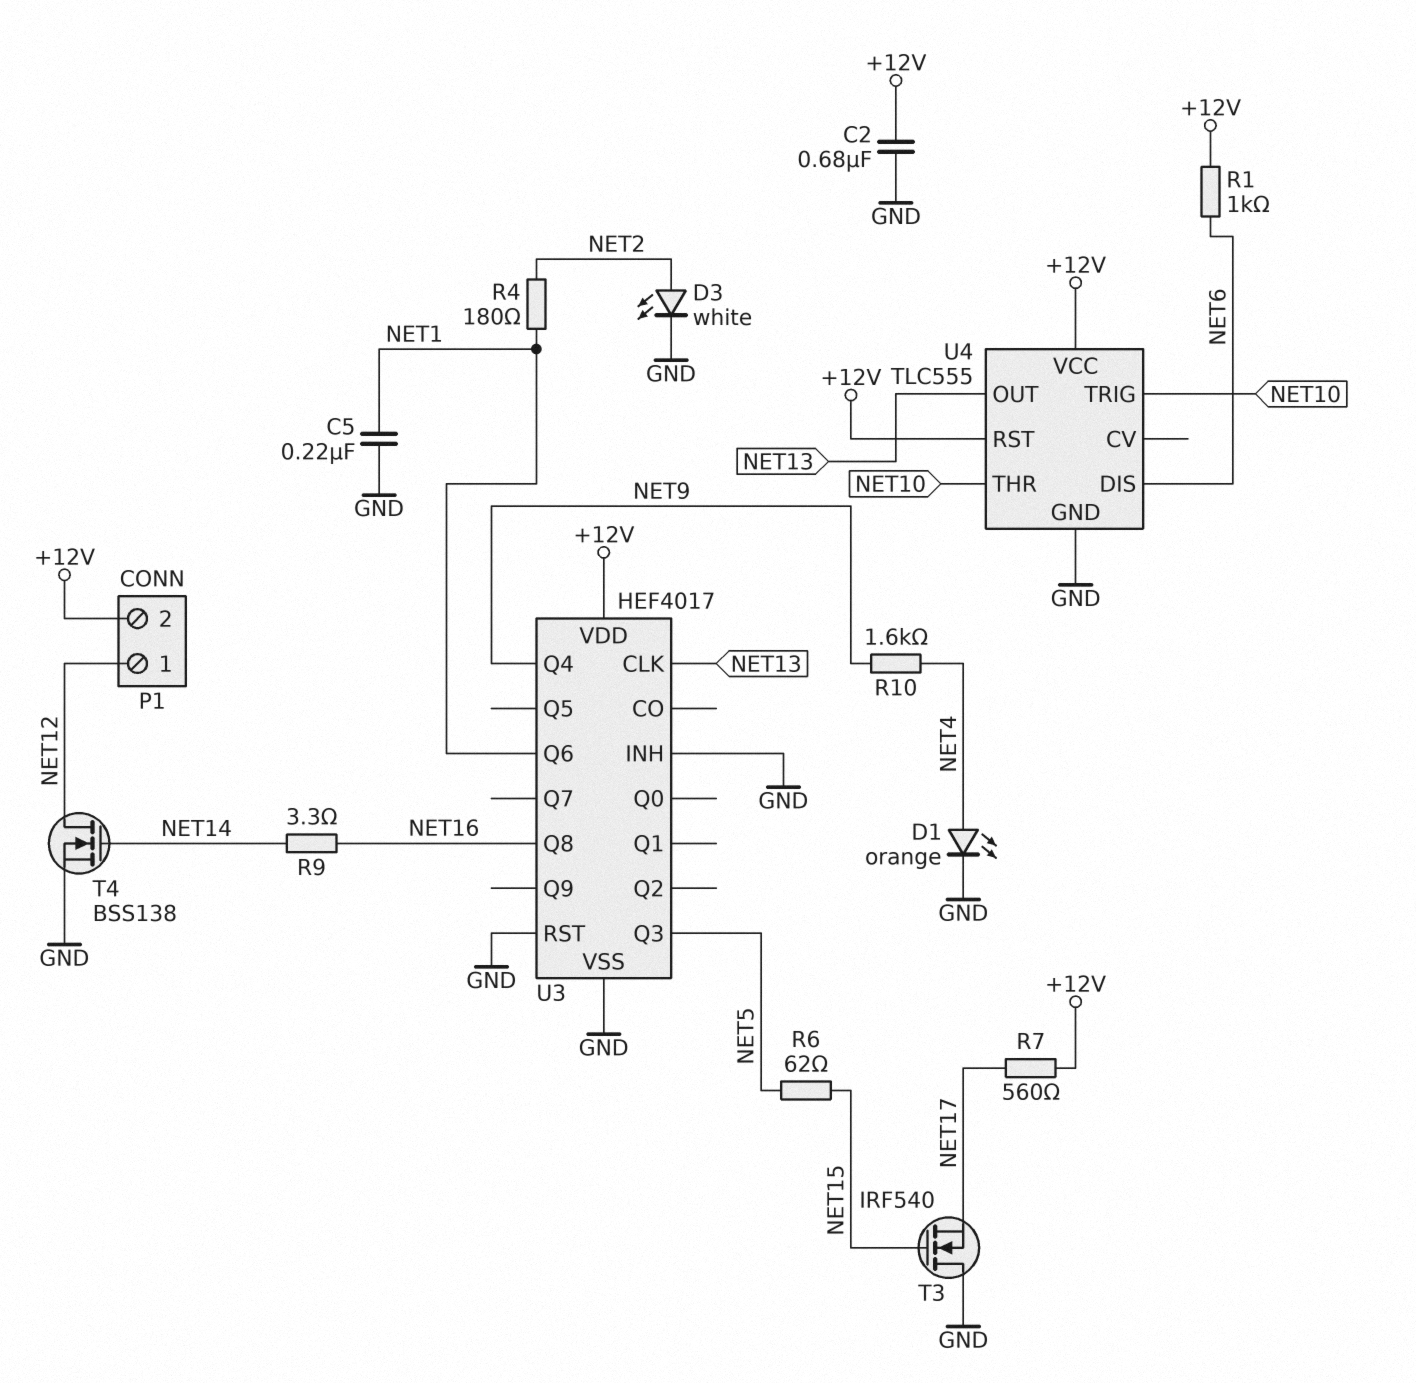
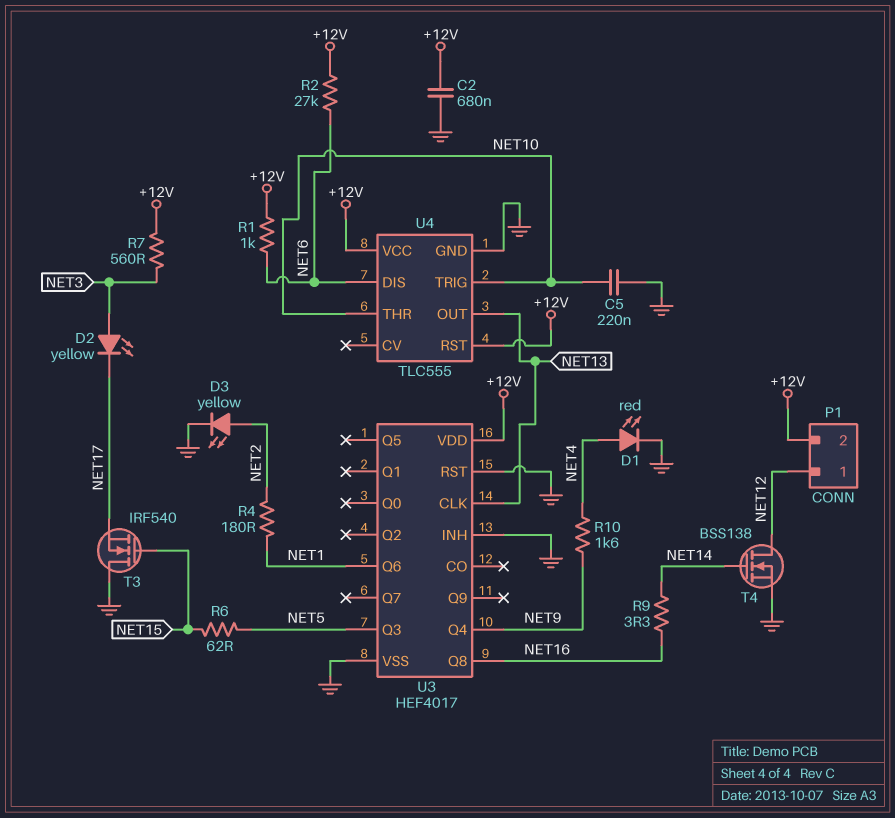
C5: 220nF (GND, NET1) -> 220nF (GND, NET10)
D1: LED orange (A NET4, K GND) -> LED red (A NET4, K GND)
D2: none -> LED yellow (A NET3, K NET17)
D3: LED white (A NET2, K GND) -> LED yellow (A NET2, K GND)
R2: none -> 27k (+12V, NET6)
R7: 560 (+12V, NET17) -> 560 (+12V, NET3)

